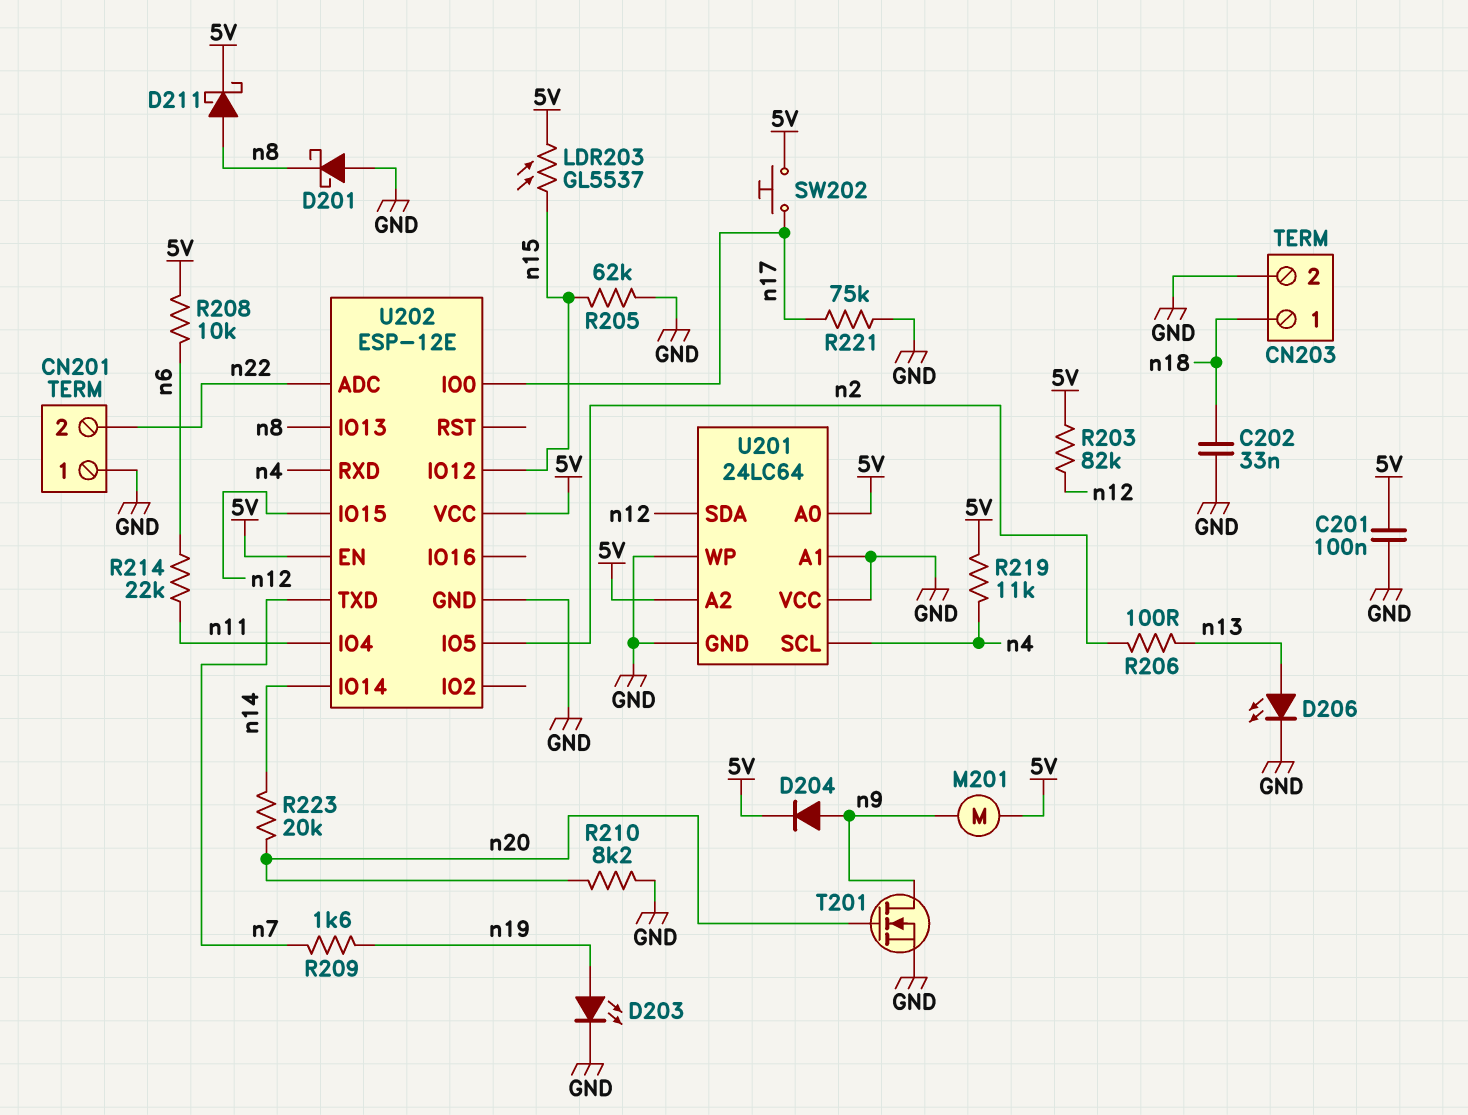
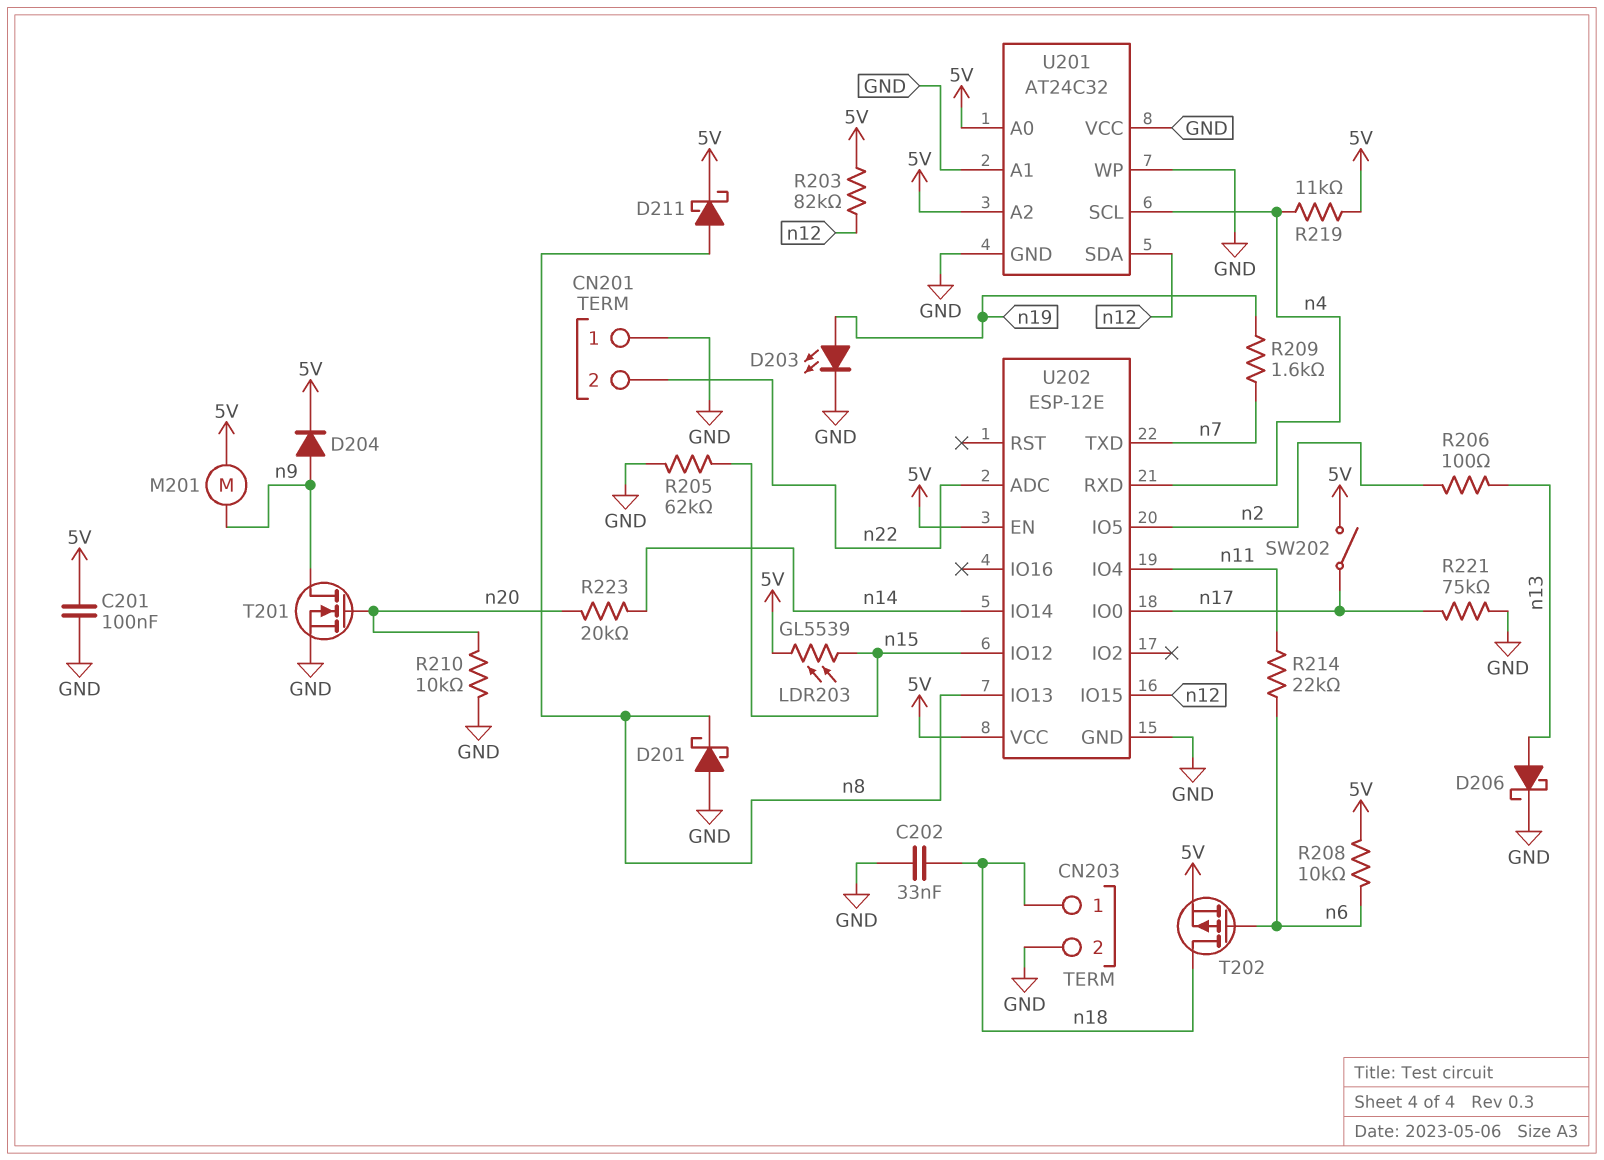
D206: LED (A n13, K GND) -> schottky (A n13, K GND)
LDR203: GL5537 (5V, n15) -> GL5539 (5V, n15)
R210: 8.2k (GND, n20) -> 10k (GND, n20)
SW202: button (5V, n17) -> switch (5V, n17)
T202: none -> PMOS (G n6, D n18, S 5V)
U201: 24LC64 -> AT24C32

